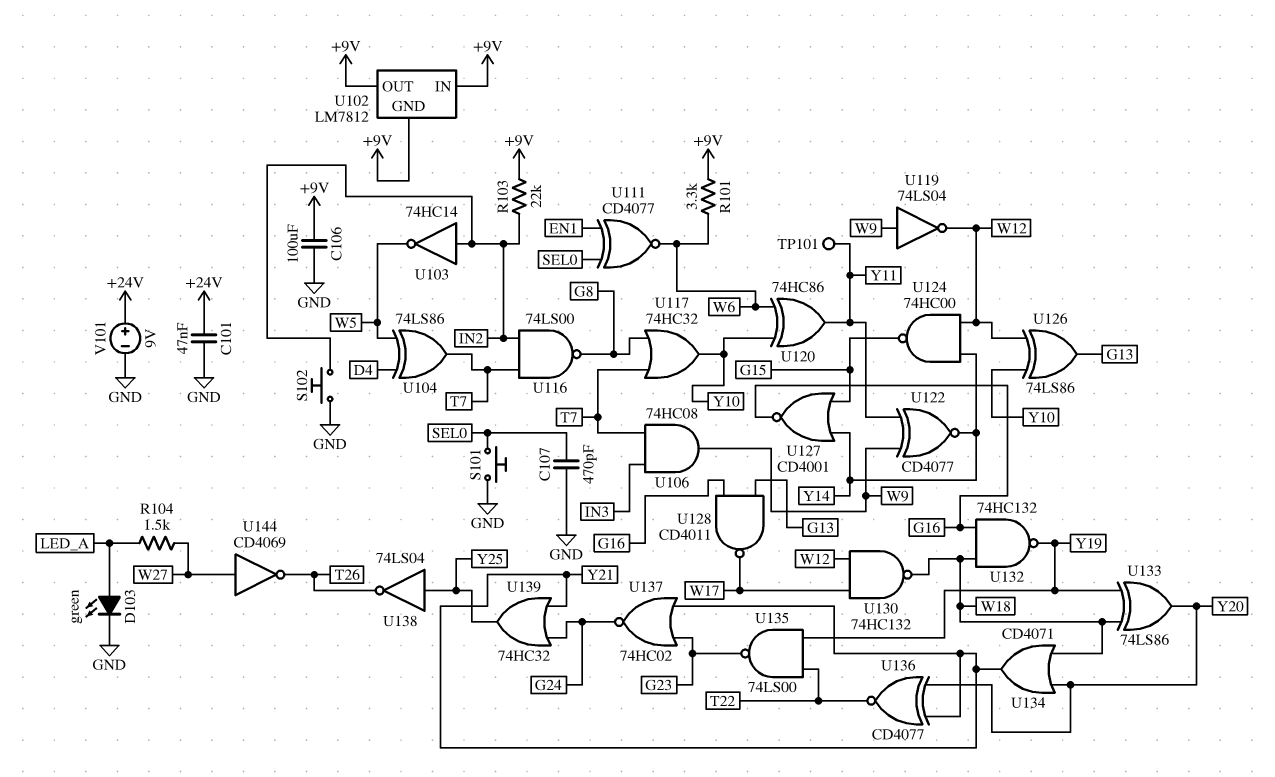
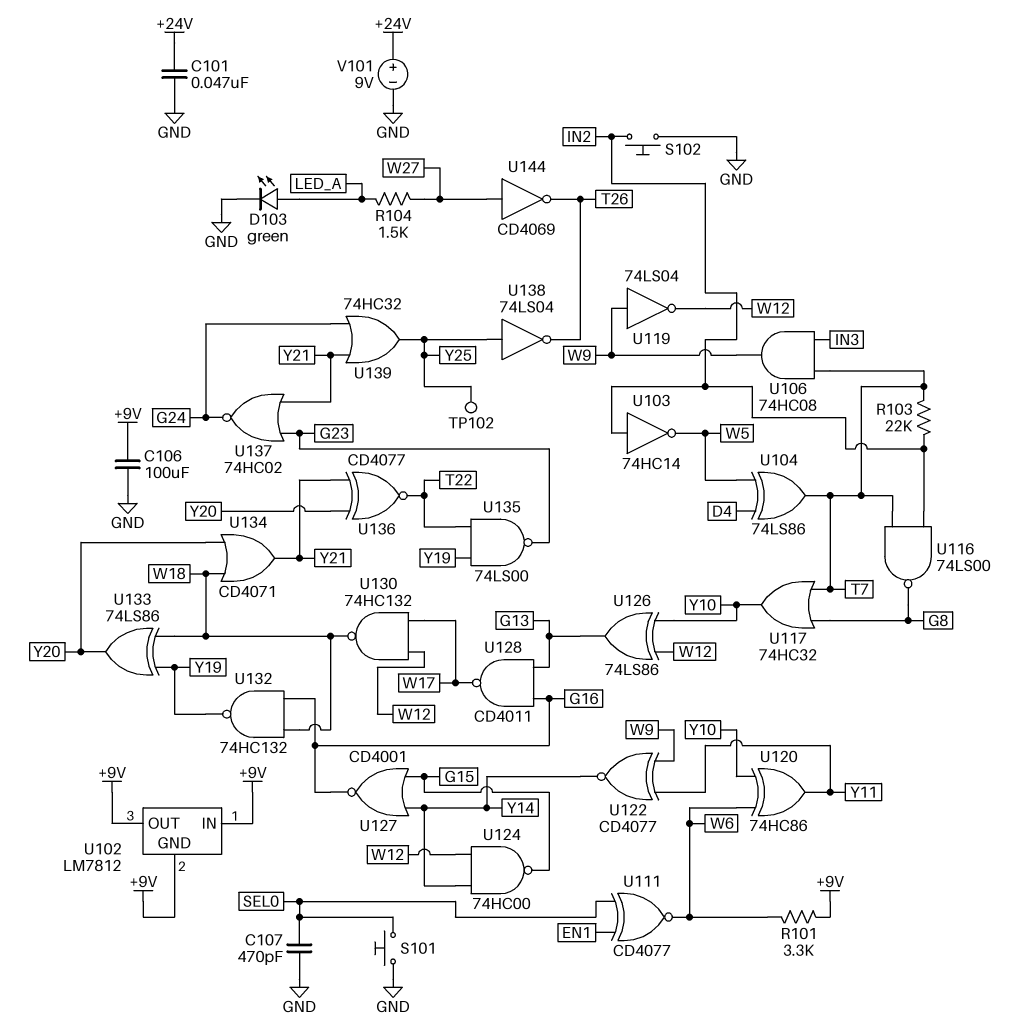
R103: 22k (+9V, IN2) -> 22k (IN2, T7)
TP101: test point (Y11) -> none
TP102: none -> test point (Y25)

